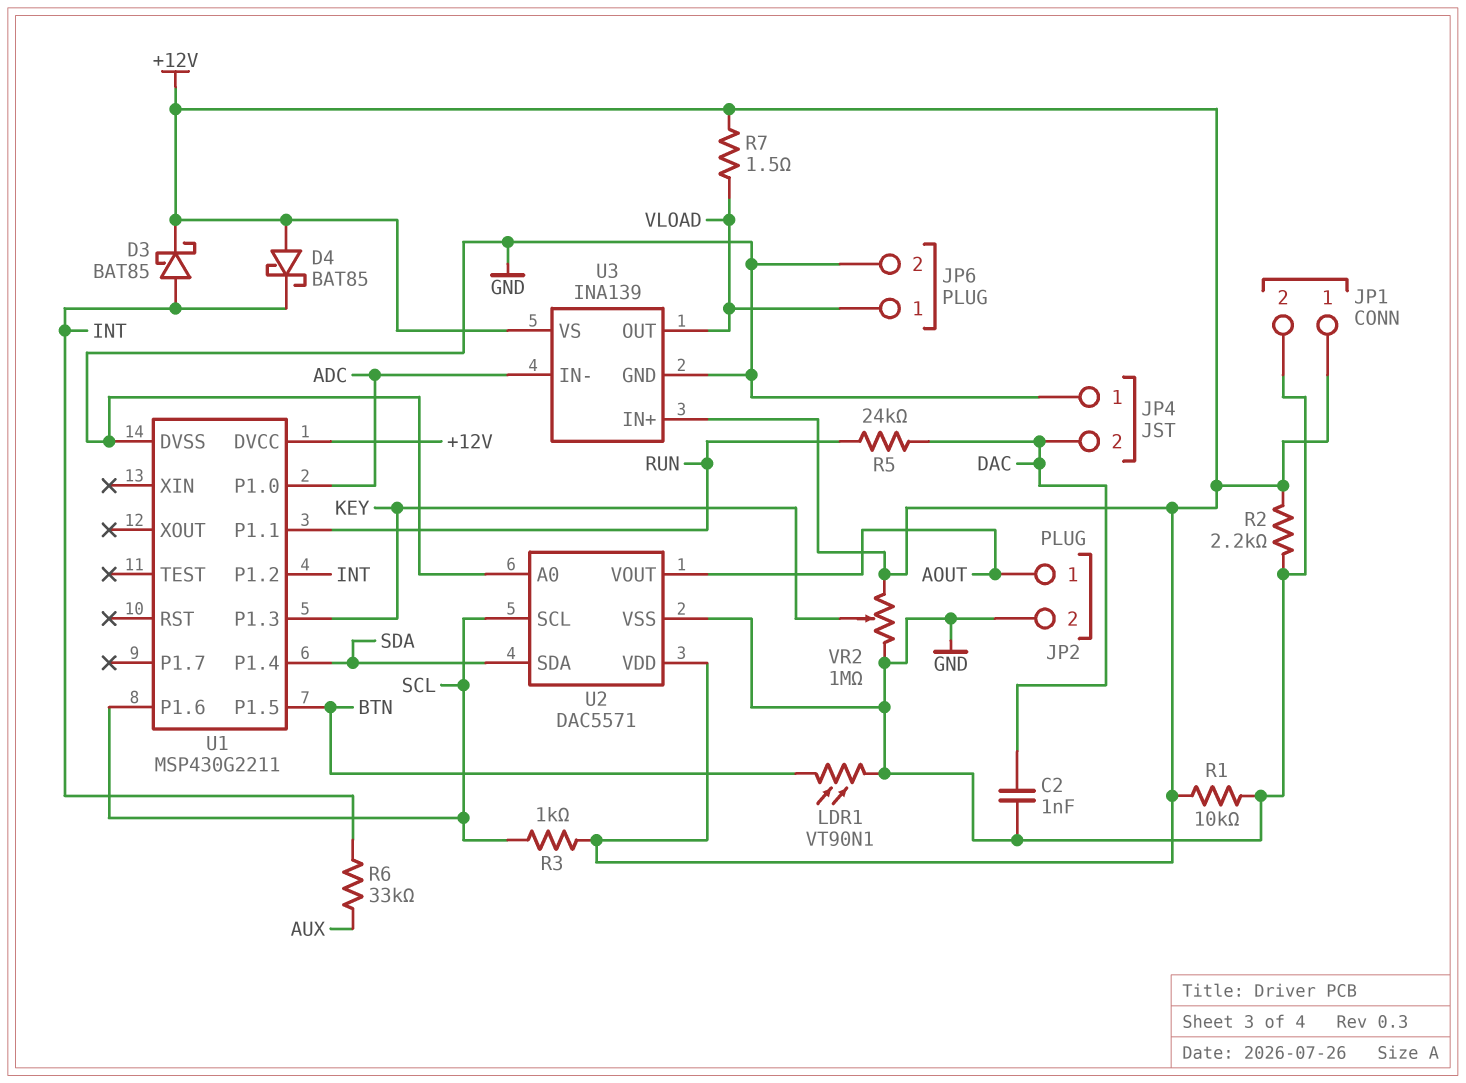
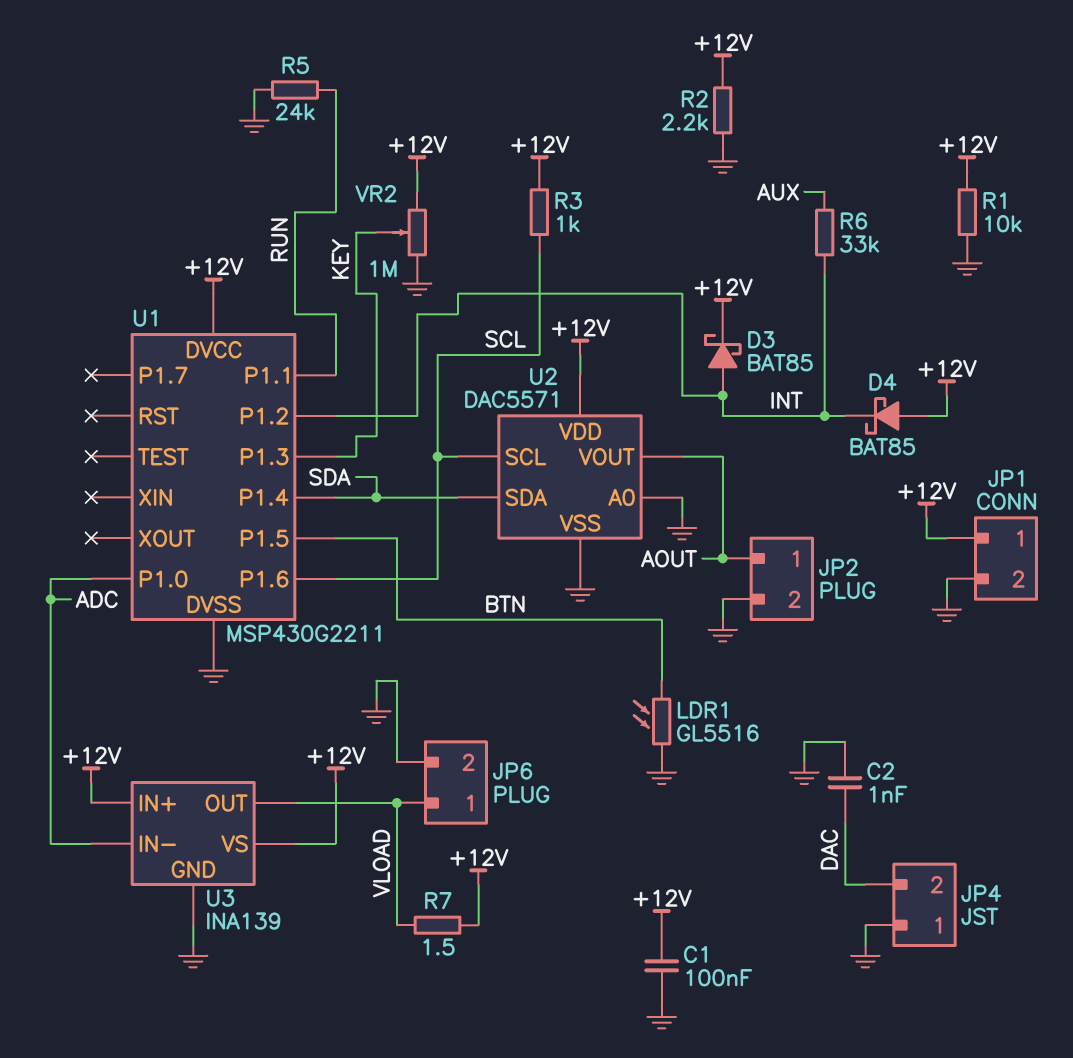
C1: none -> 100nF (+12V, GND)
LDR1: VT90N1 (BTN, GND) -> GL5516 (BTN, GND)
R5: 24k (DAC, RUN) -> 24k (GND, RUN)

